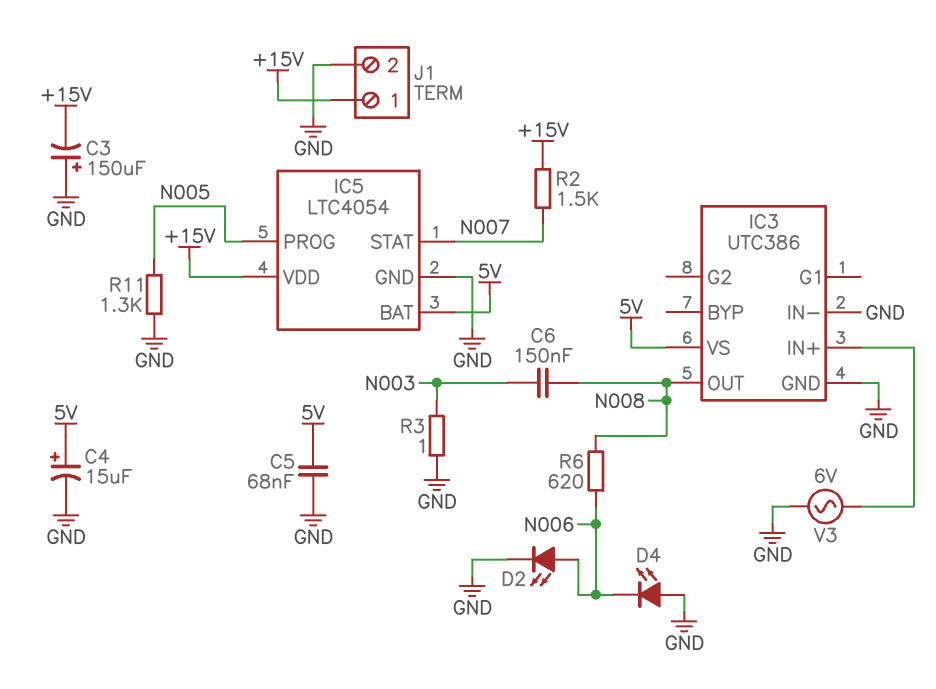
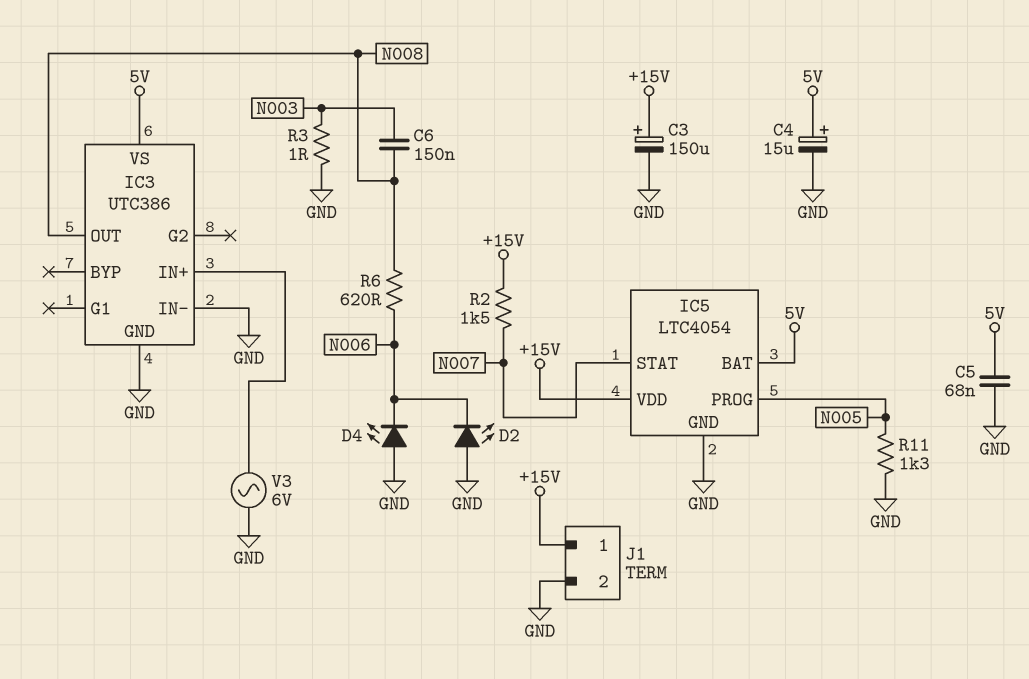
C3: 150uF (plus GND, minus +15V) -> 150uF (plus +15V, minus GND)
D2: LED (A N006, K GND) -> LED (A GND, K N006)

